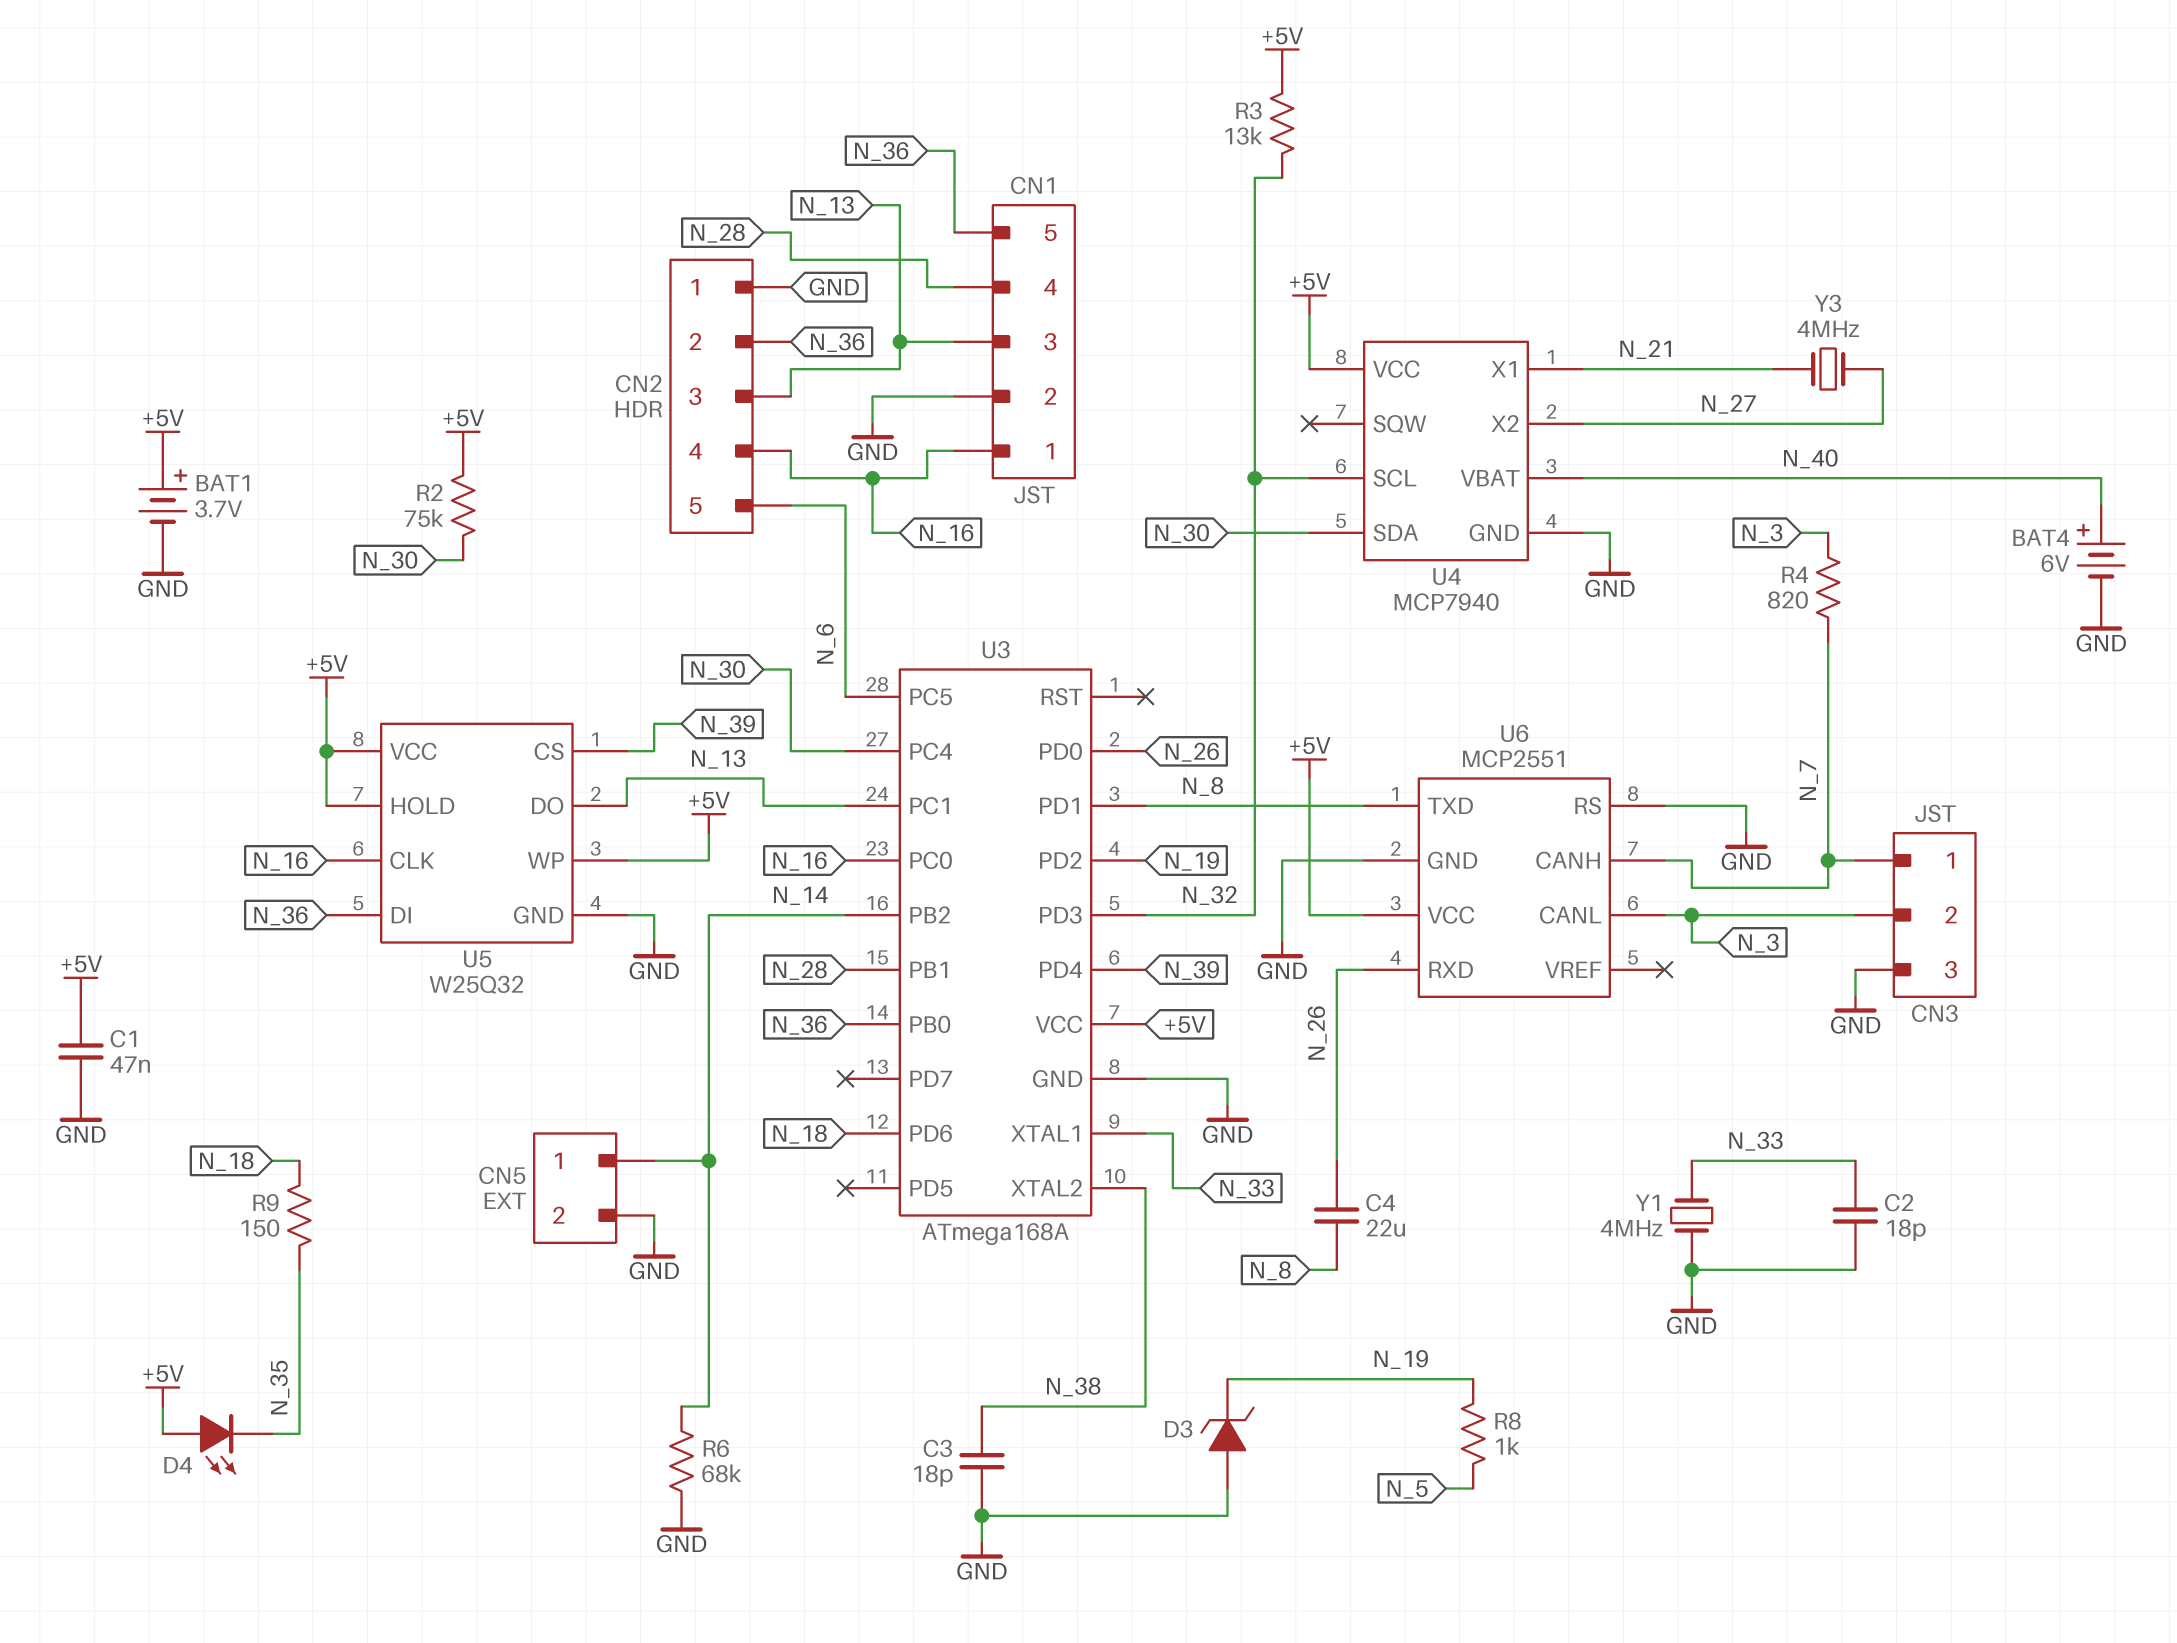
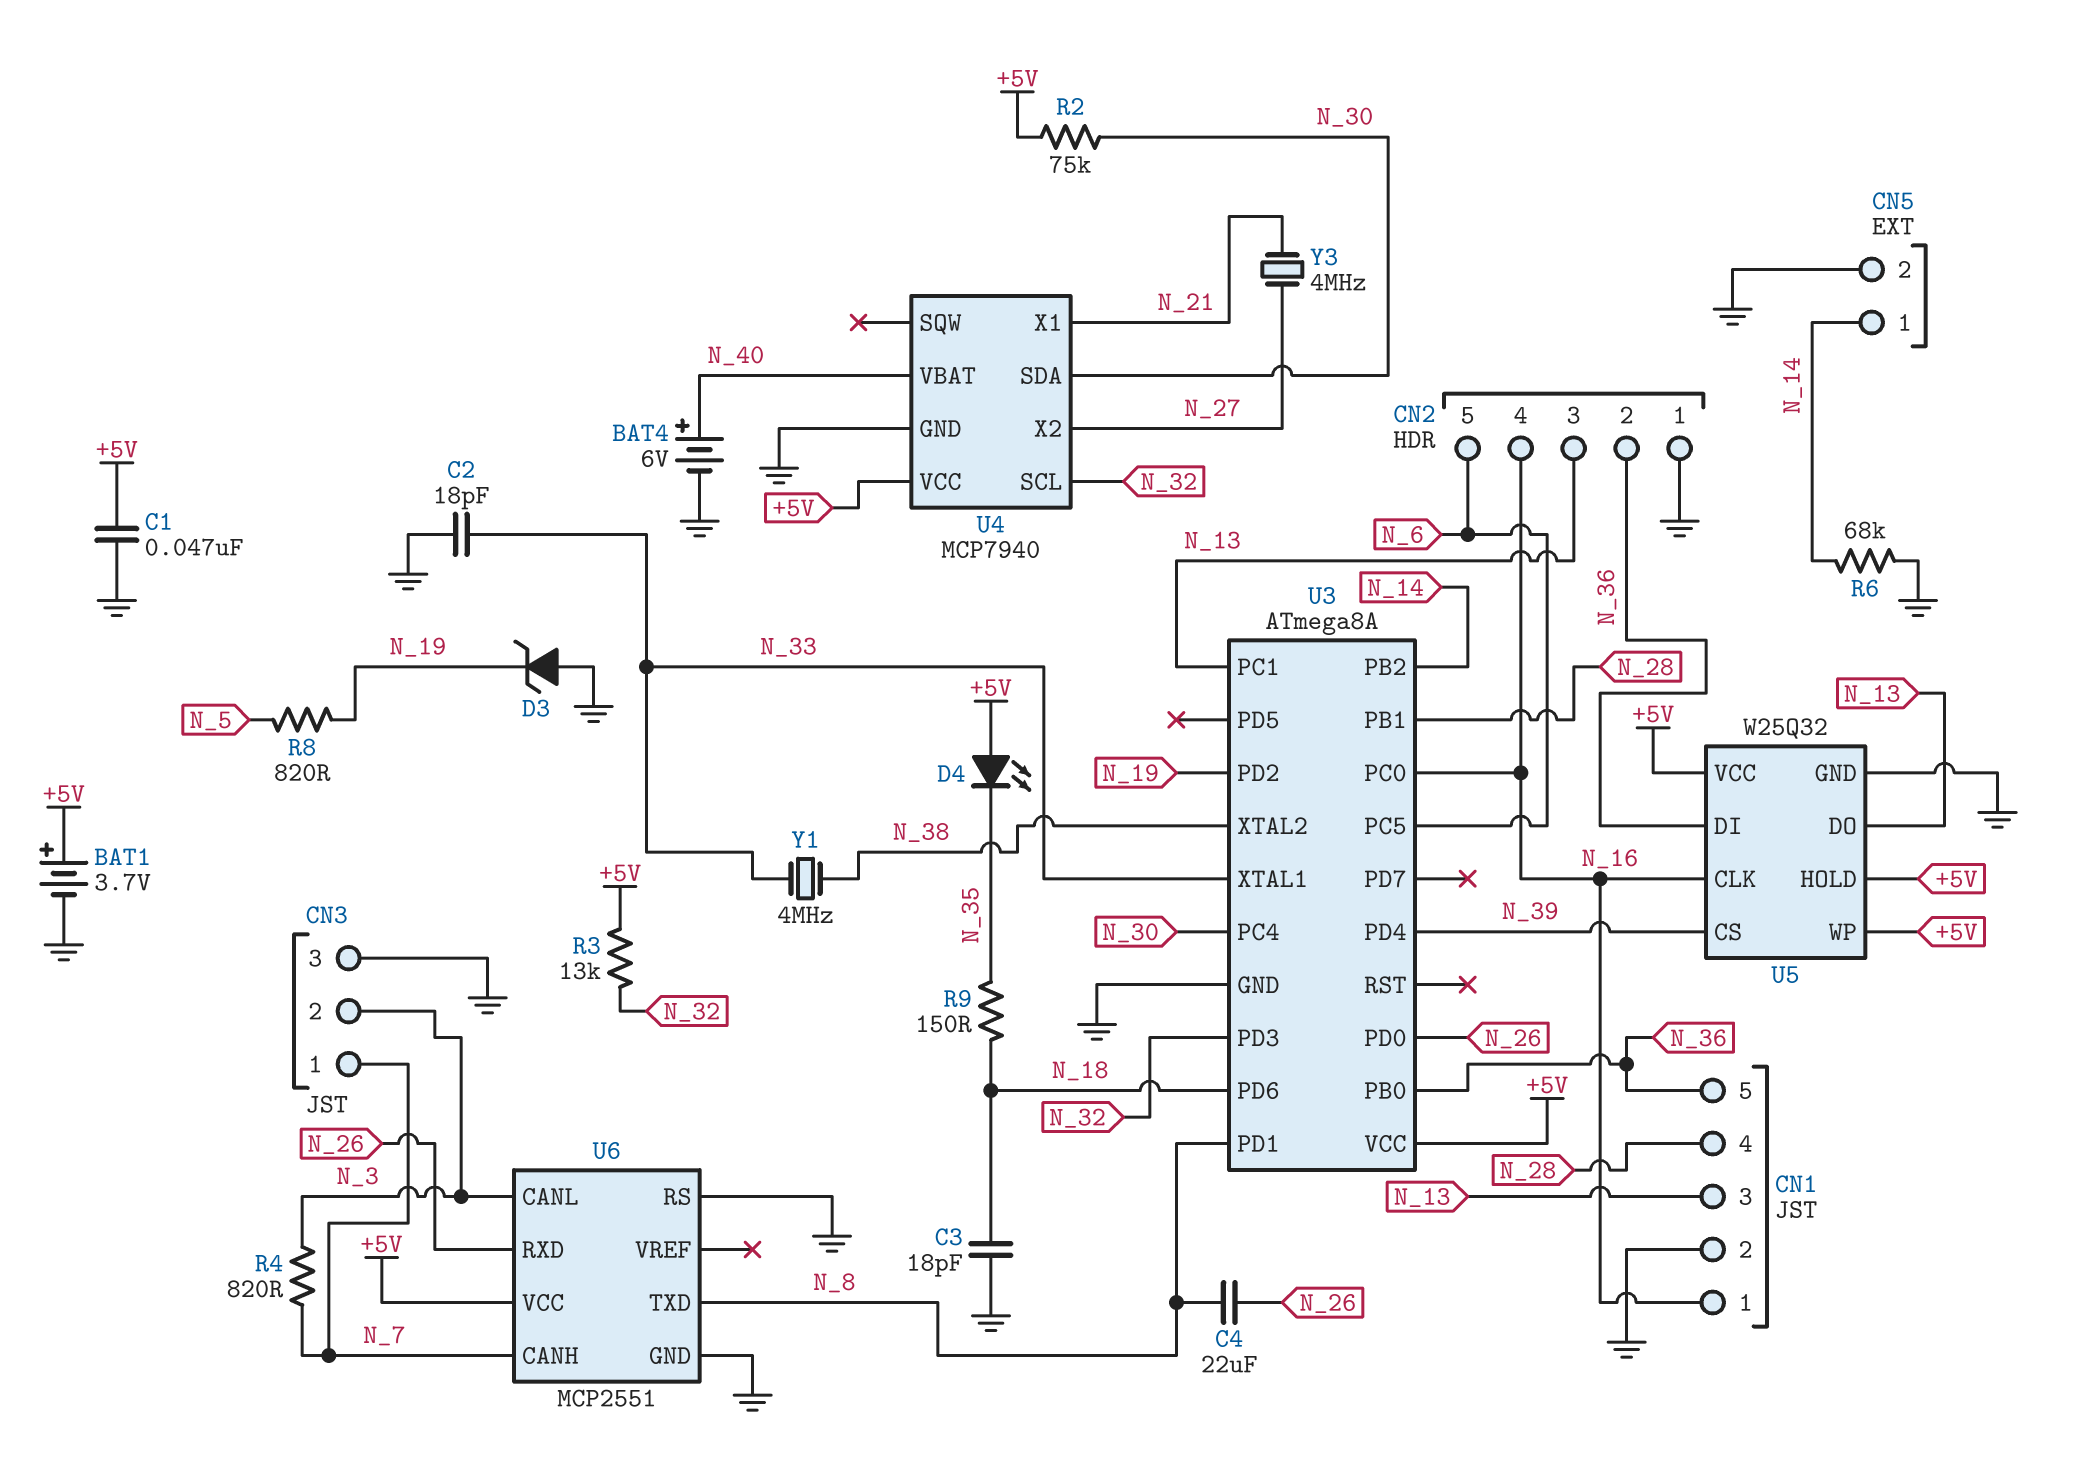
C3: 18pF (GND, N_38) -> 18pF (GND, N_18)
R8: 1k (N_5, N_19) -> 820 (N_5, N_19)
U3: ATmega168A -> ATmega8A
Y1: 4MHz (GND, N_33) -> 4MHz (N_33, N_38)

